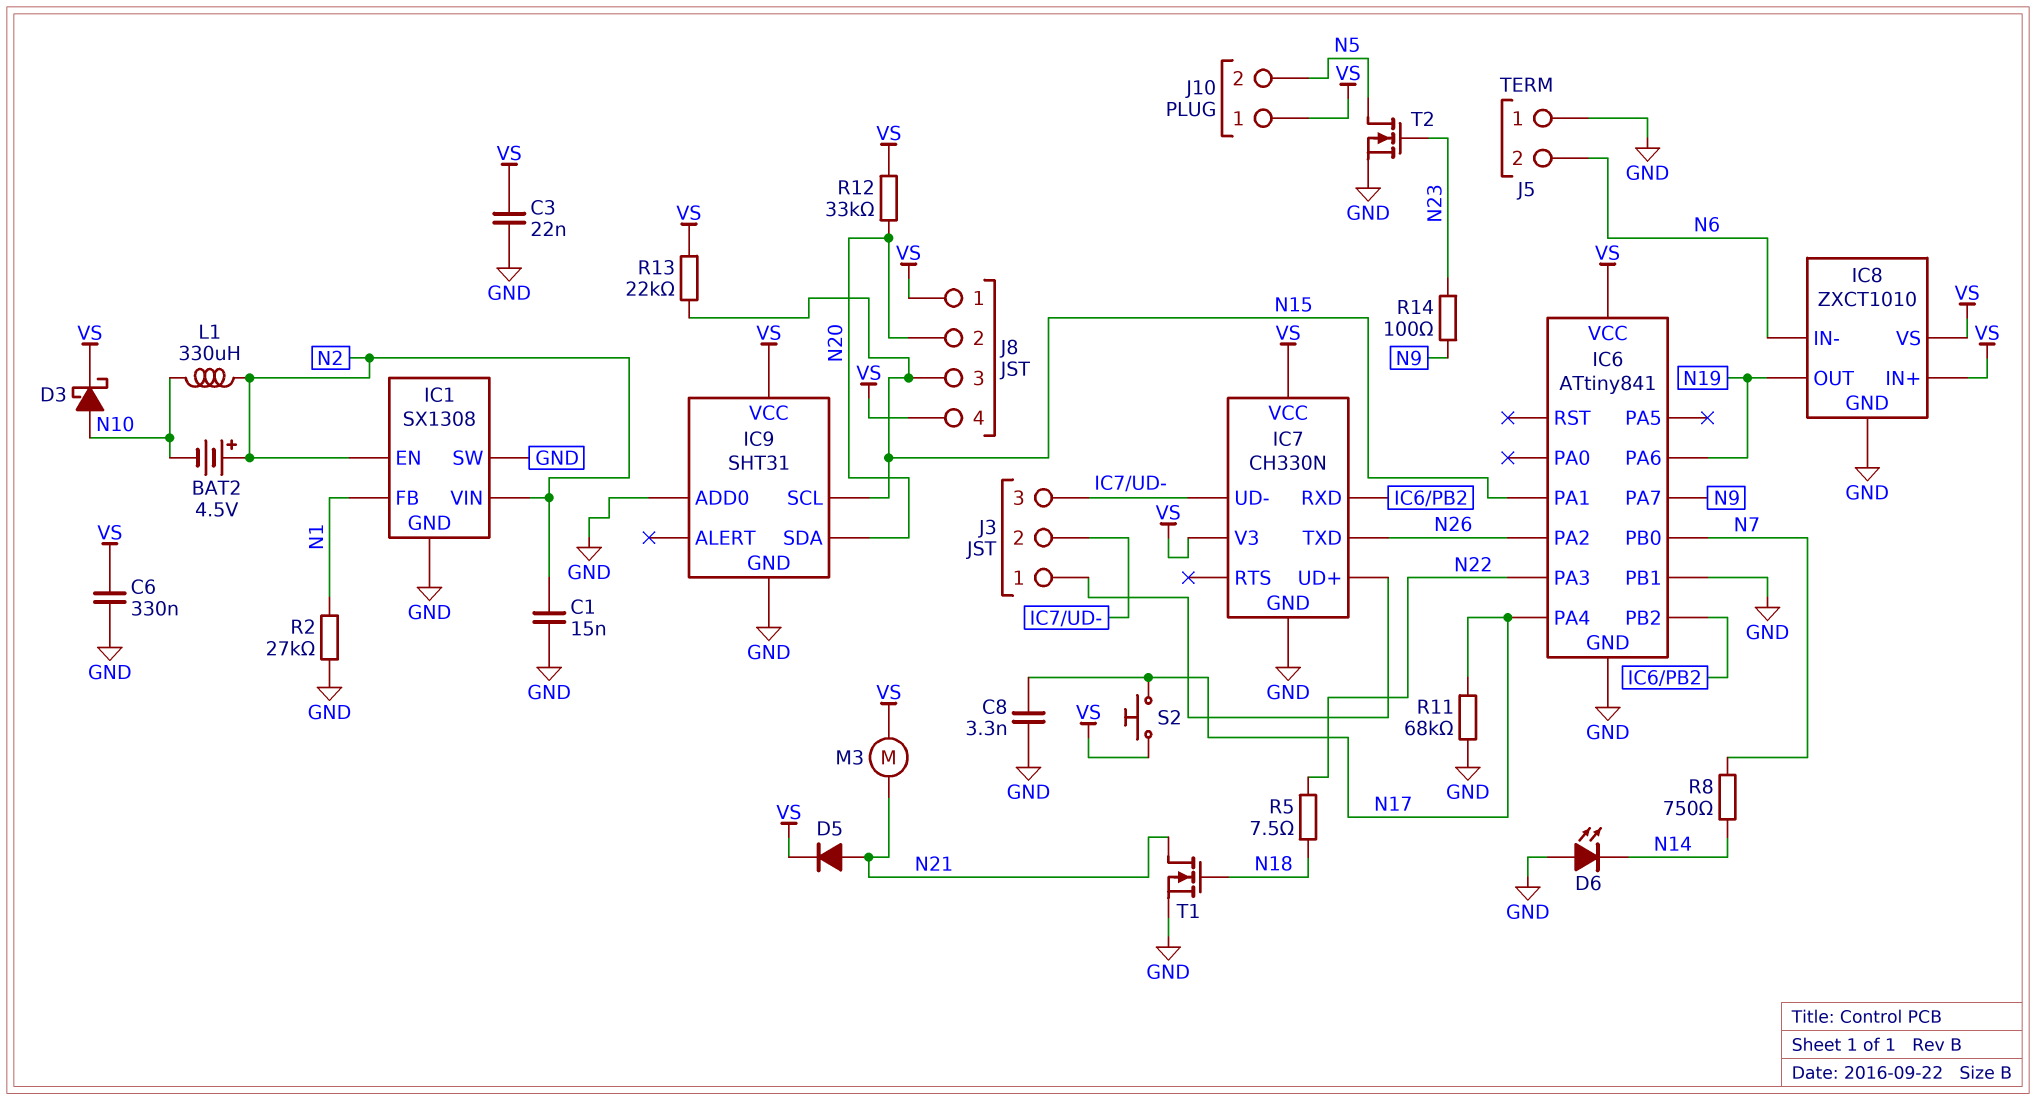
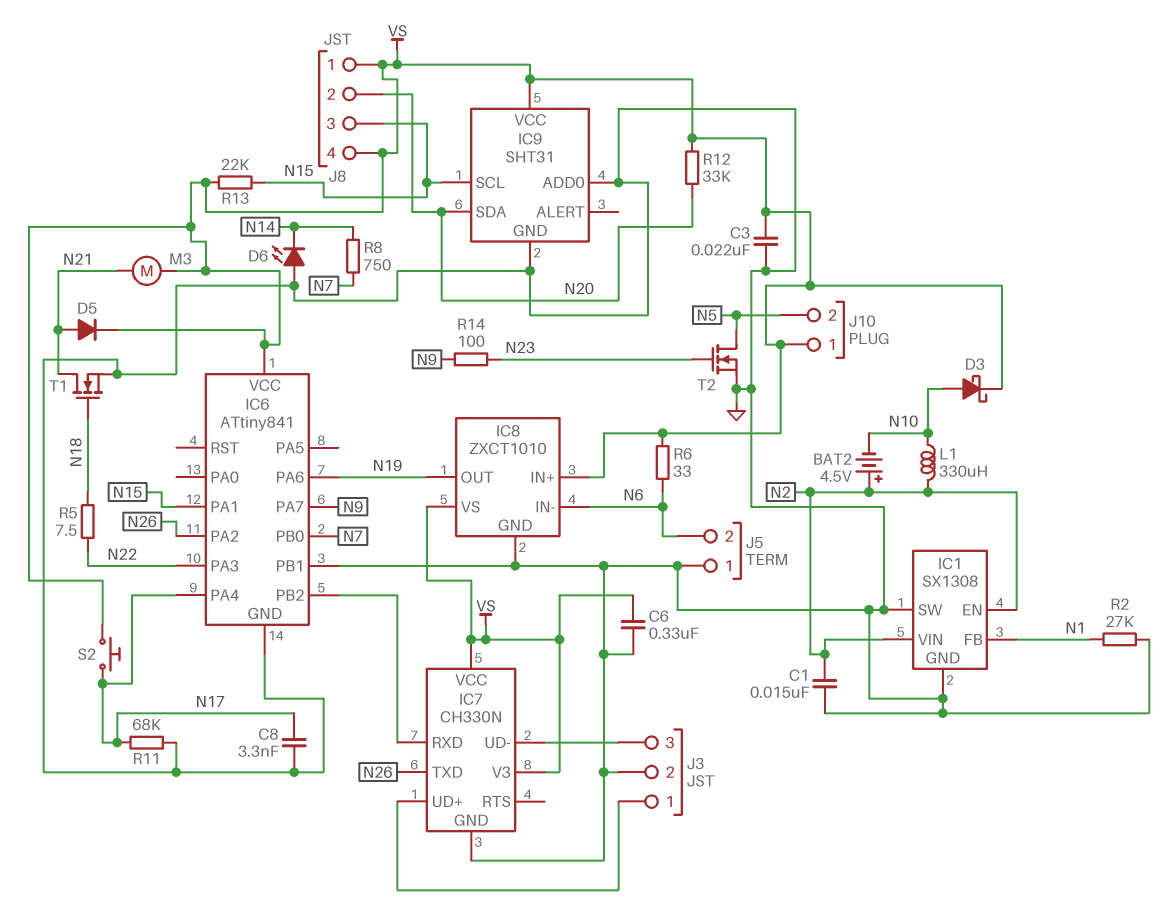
J3 pin 2: IC7/UD- -> GND
R6: none -> 33 (N6, VS)

